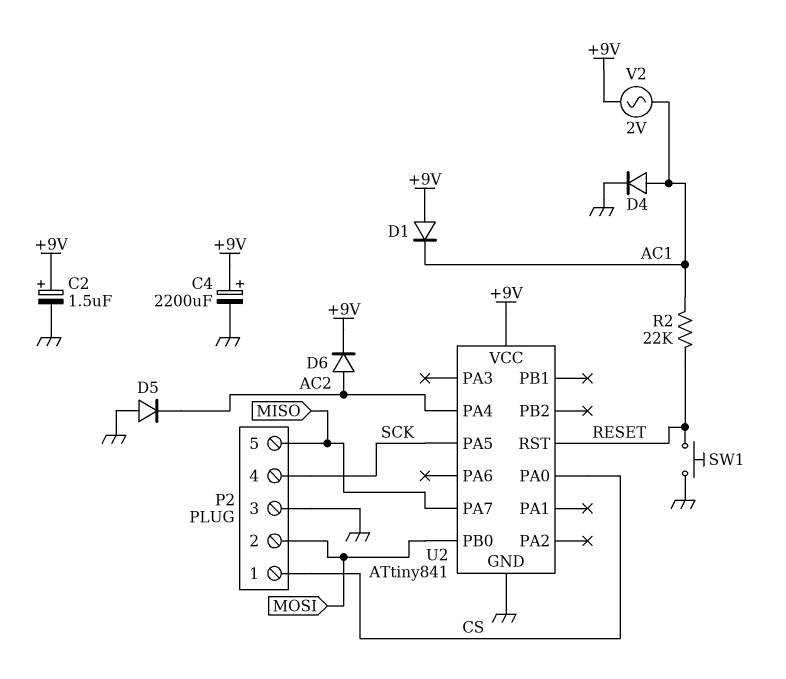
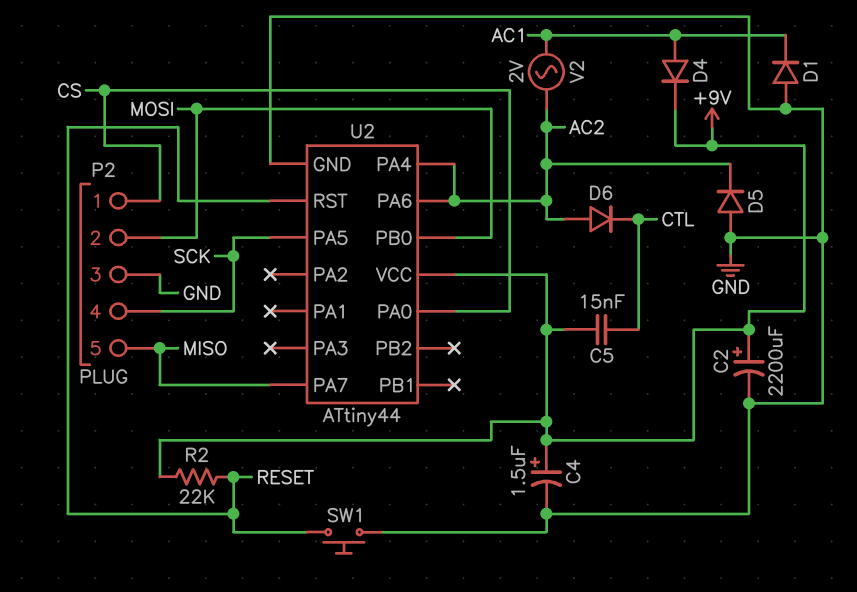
C2: 1.5uF (plus +9V, minus GND) -> 2200uF (plus +9V, minus GND)
C4: 2200uF (plus +9V, minus GND) -> 1.5uF (plus +9V, minus GND)
C5: none -> 15nF (+9V, CTL)
D1: diode (A +9V, K AC1) -> diode (A GND, K AC1)
D4: diode (A AC1, K GND) -> diode (A AC1, K +9V)
D6: diode (A AC2, K +9V) -> diode (A AC2, K CTL)
R2: 22k (AC1, RESET) -> 22k (+9V, RESET)
U2: ATtiny841 -> ATtiny44
U2 pin PA6: none -> AC2
V2: AC 2V (+9V, AC1) -> AC 2V (AC1, AC2)

